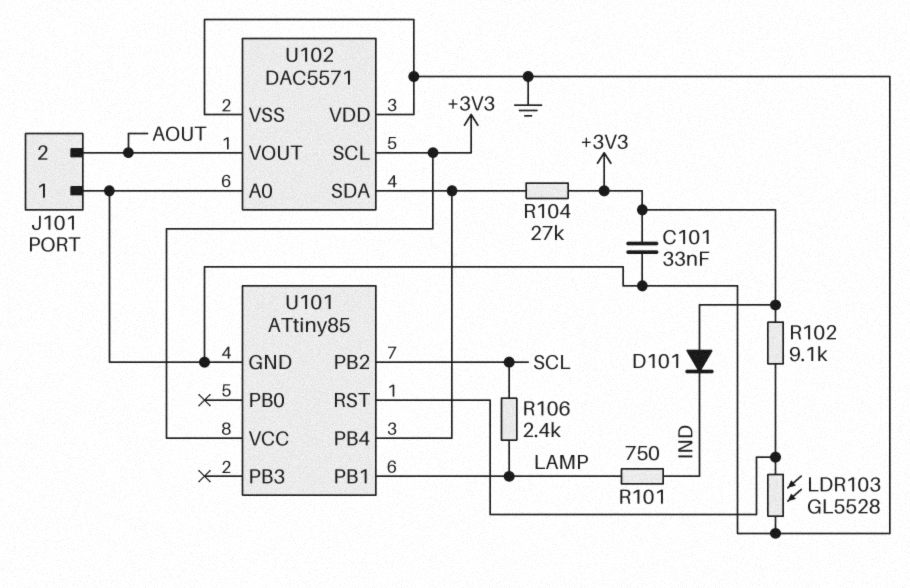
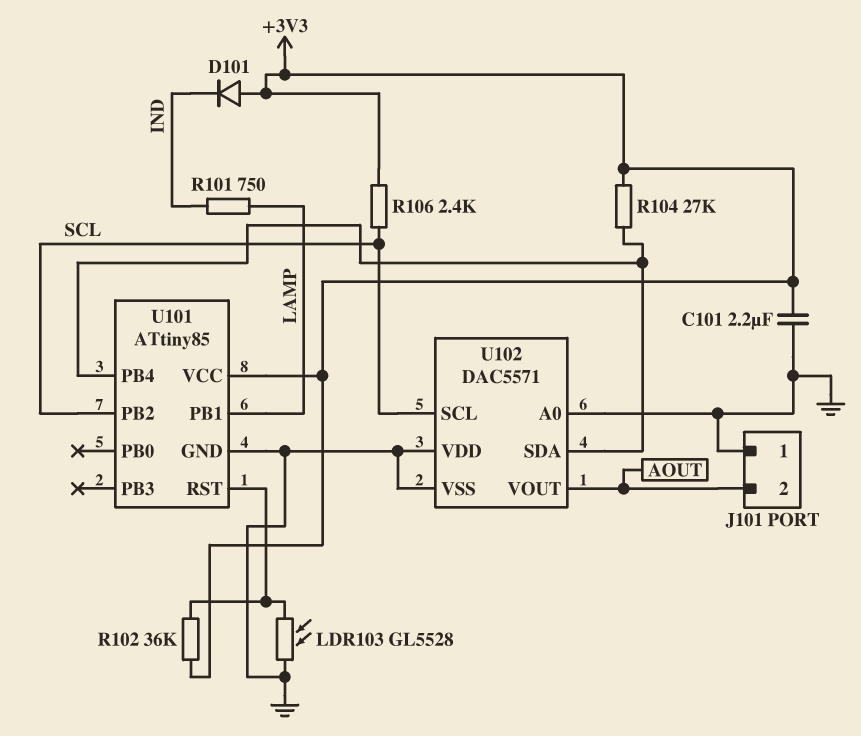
C101: 33nF (+3V3, GND) -> 2.2uF (+3V3, GND)
R102: 9.1k (+3V3, U101/RST) -> 36k (+3V3, U101/RST)
R106: 2.4k (LAMP, SCL) -> 2.4k (+3V3, SCL)
U102 pin SCL: +3V3 -> SCL

